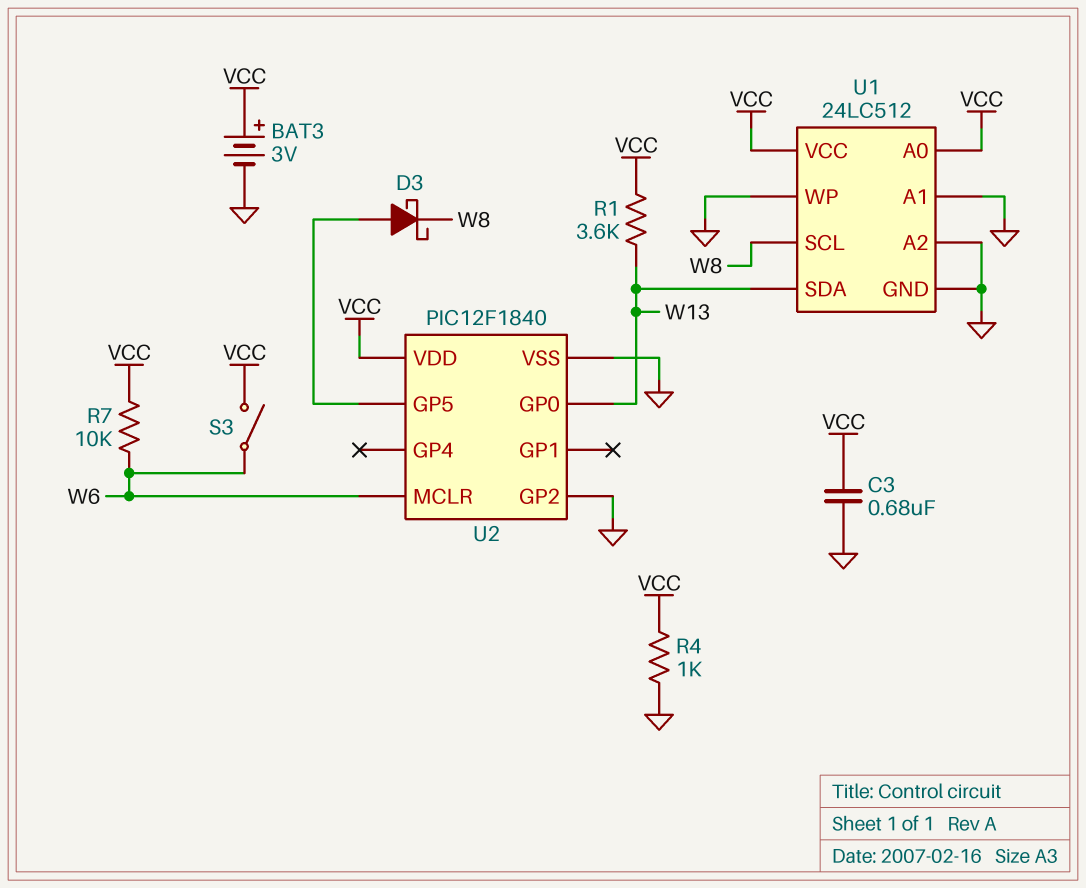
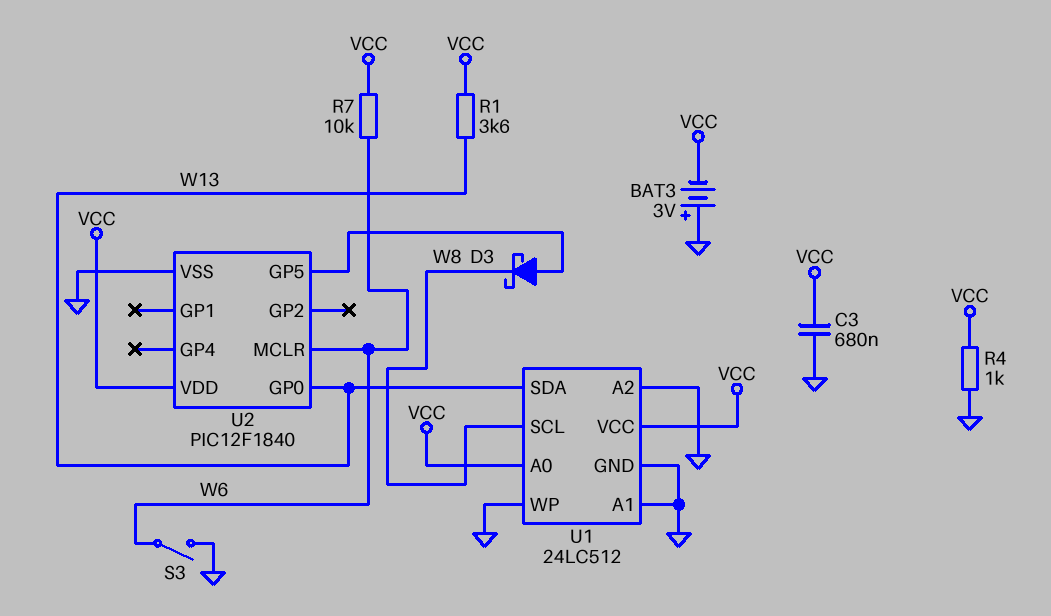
BAT3: 3V (plus VCC, minus GND) -> 3V (plus GND, minus VCC)
S3: switch (VCC, W6) -> switch (GND, W6)
U2 pin GP2: GND -> none

